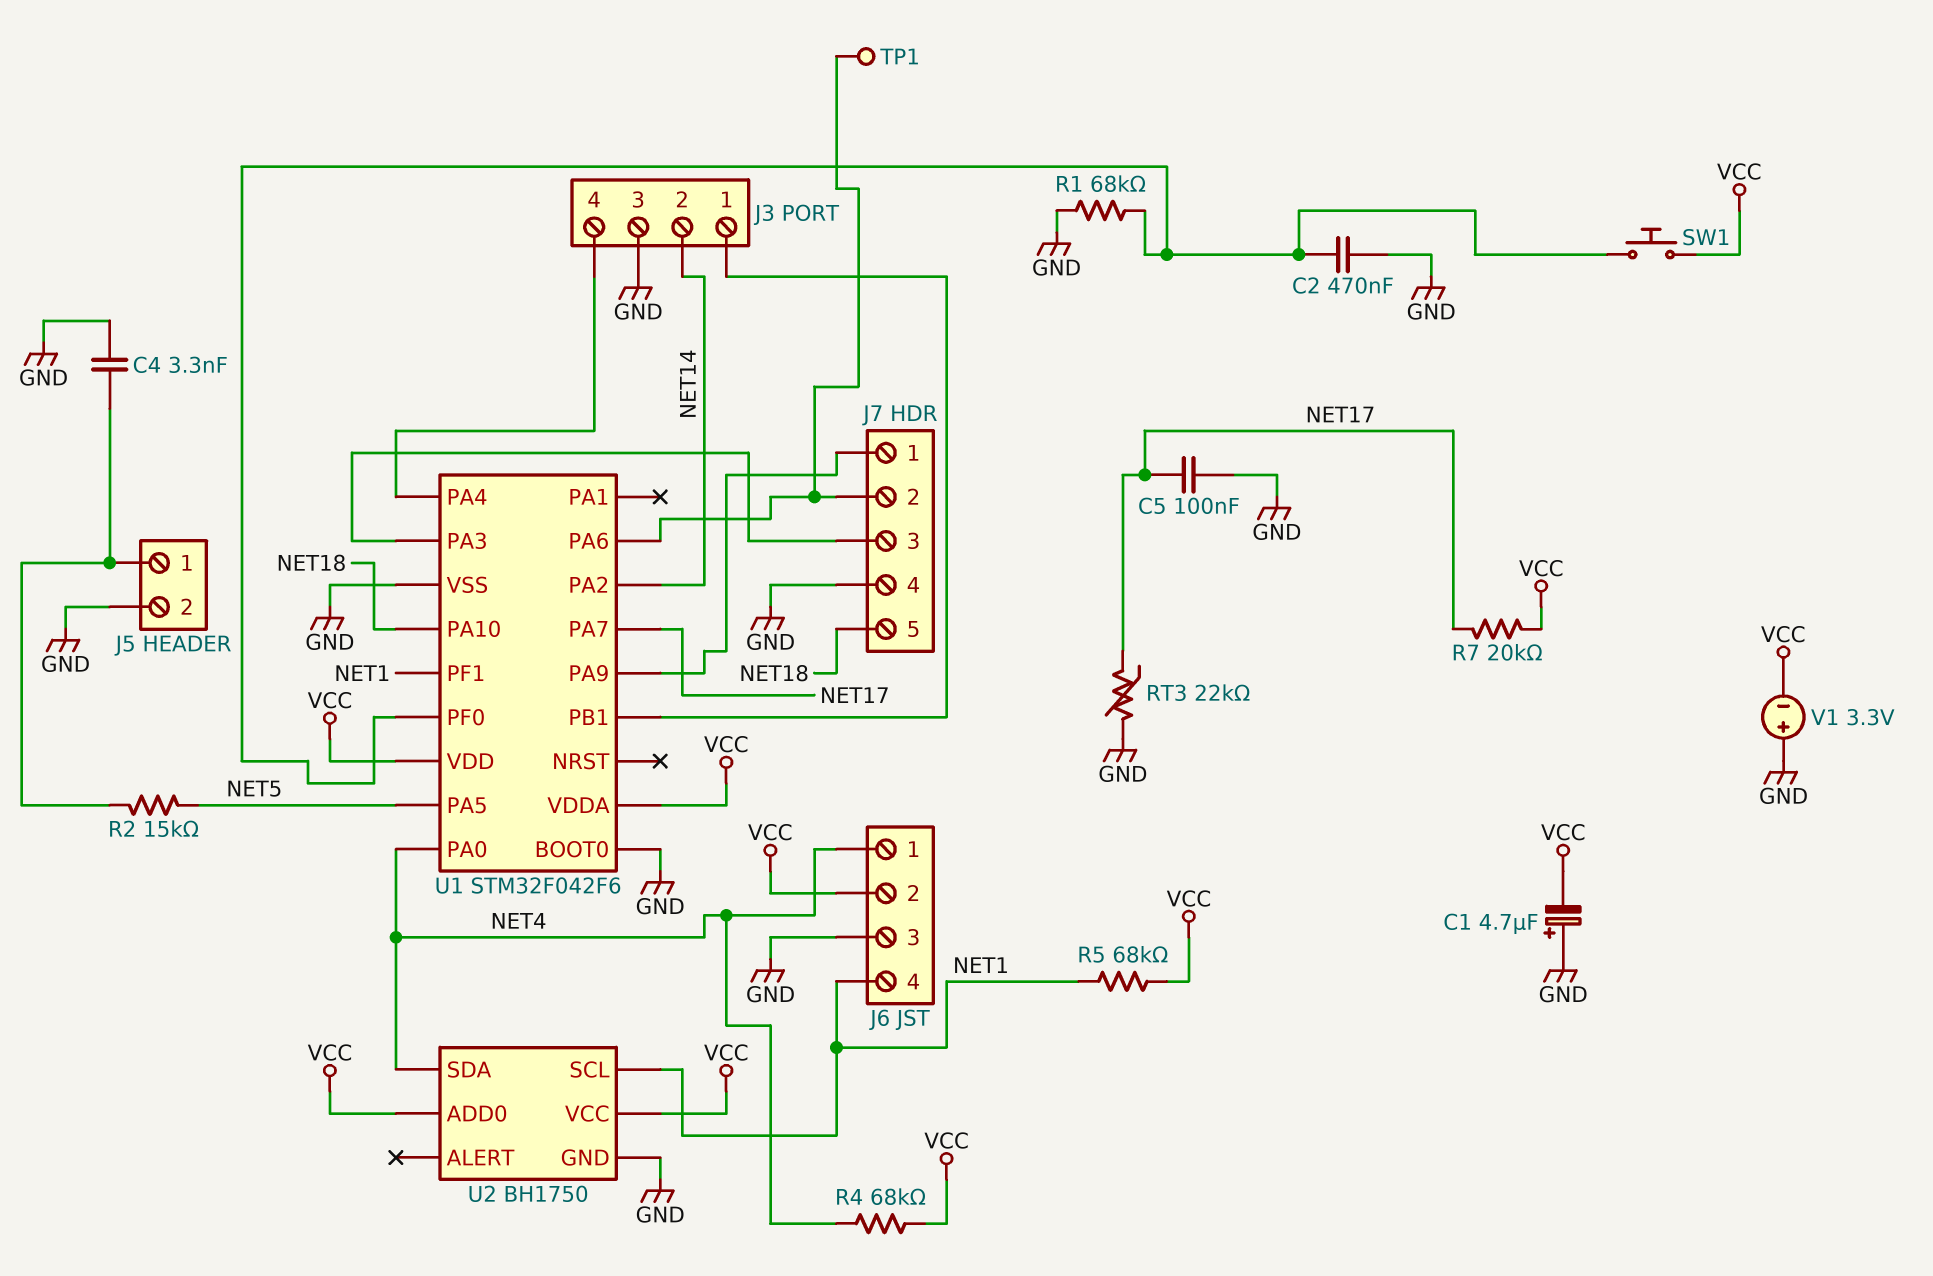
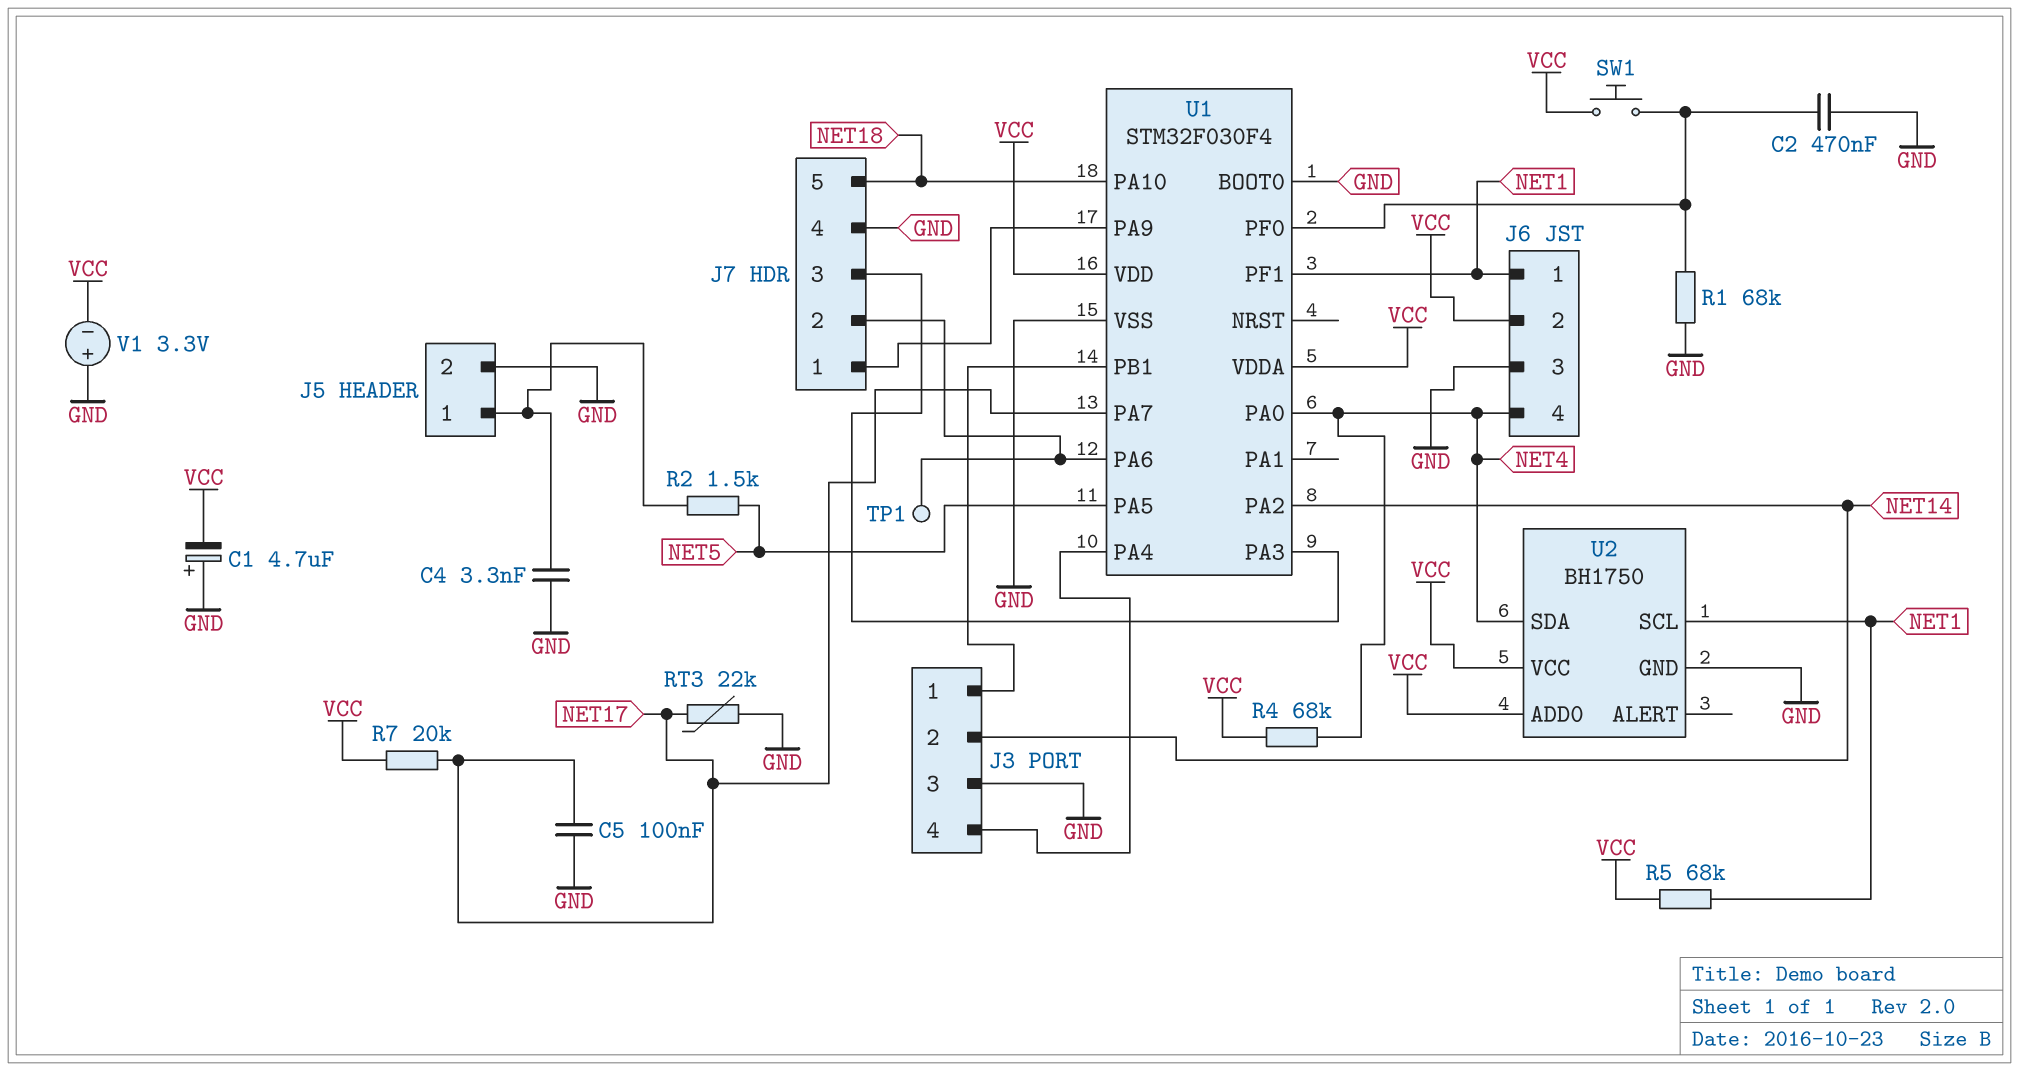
J6 pin 1: NET4 -> NET1
J6 pin 4: NET1 -> NET4
R2: 15k (J5/1, NET5) -> 1.5k (J5/1, NET5)
U1: STM32F042F6 -> STM32F030F4

